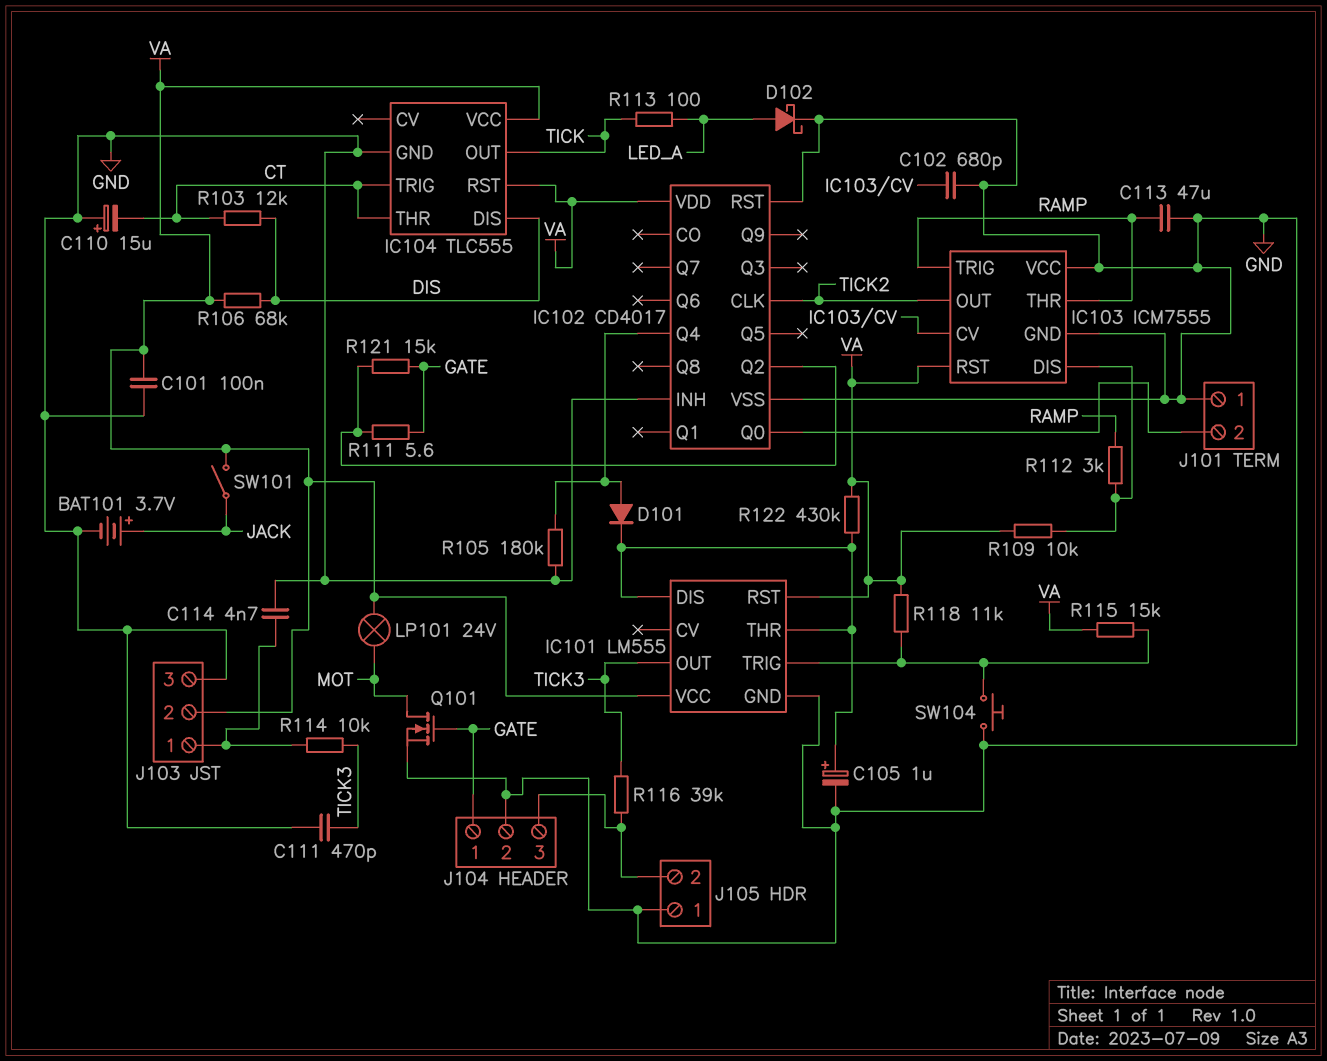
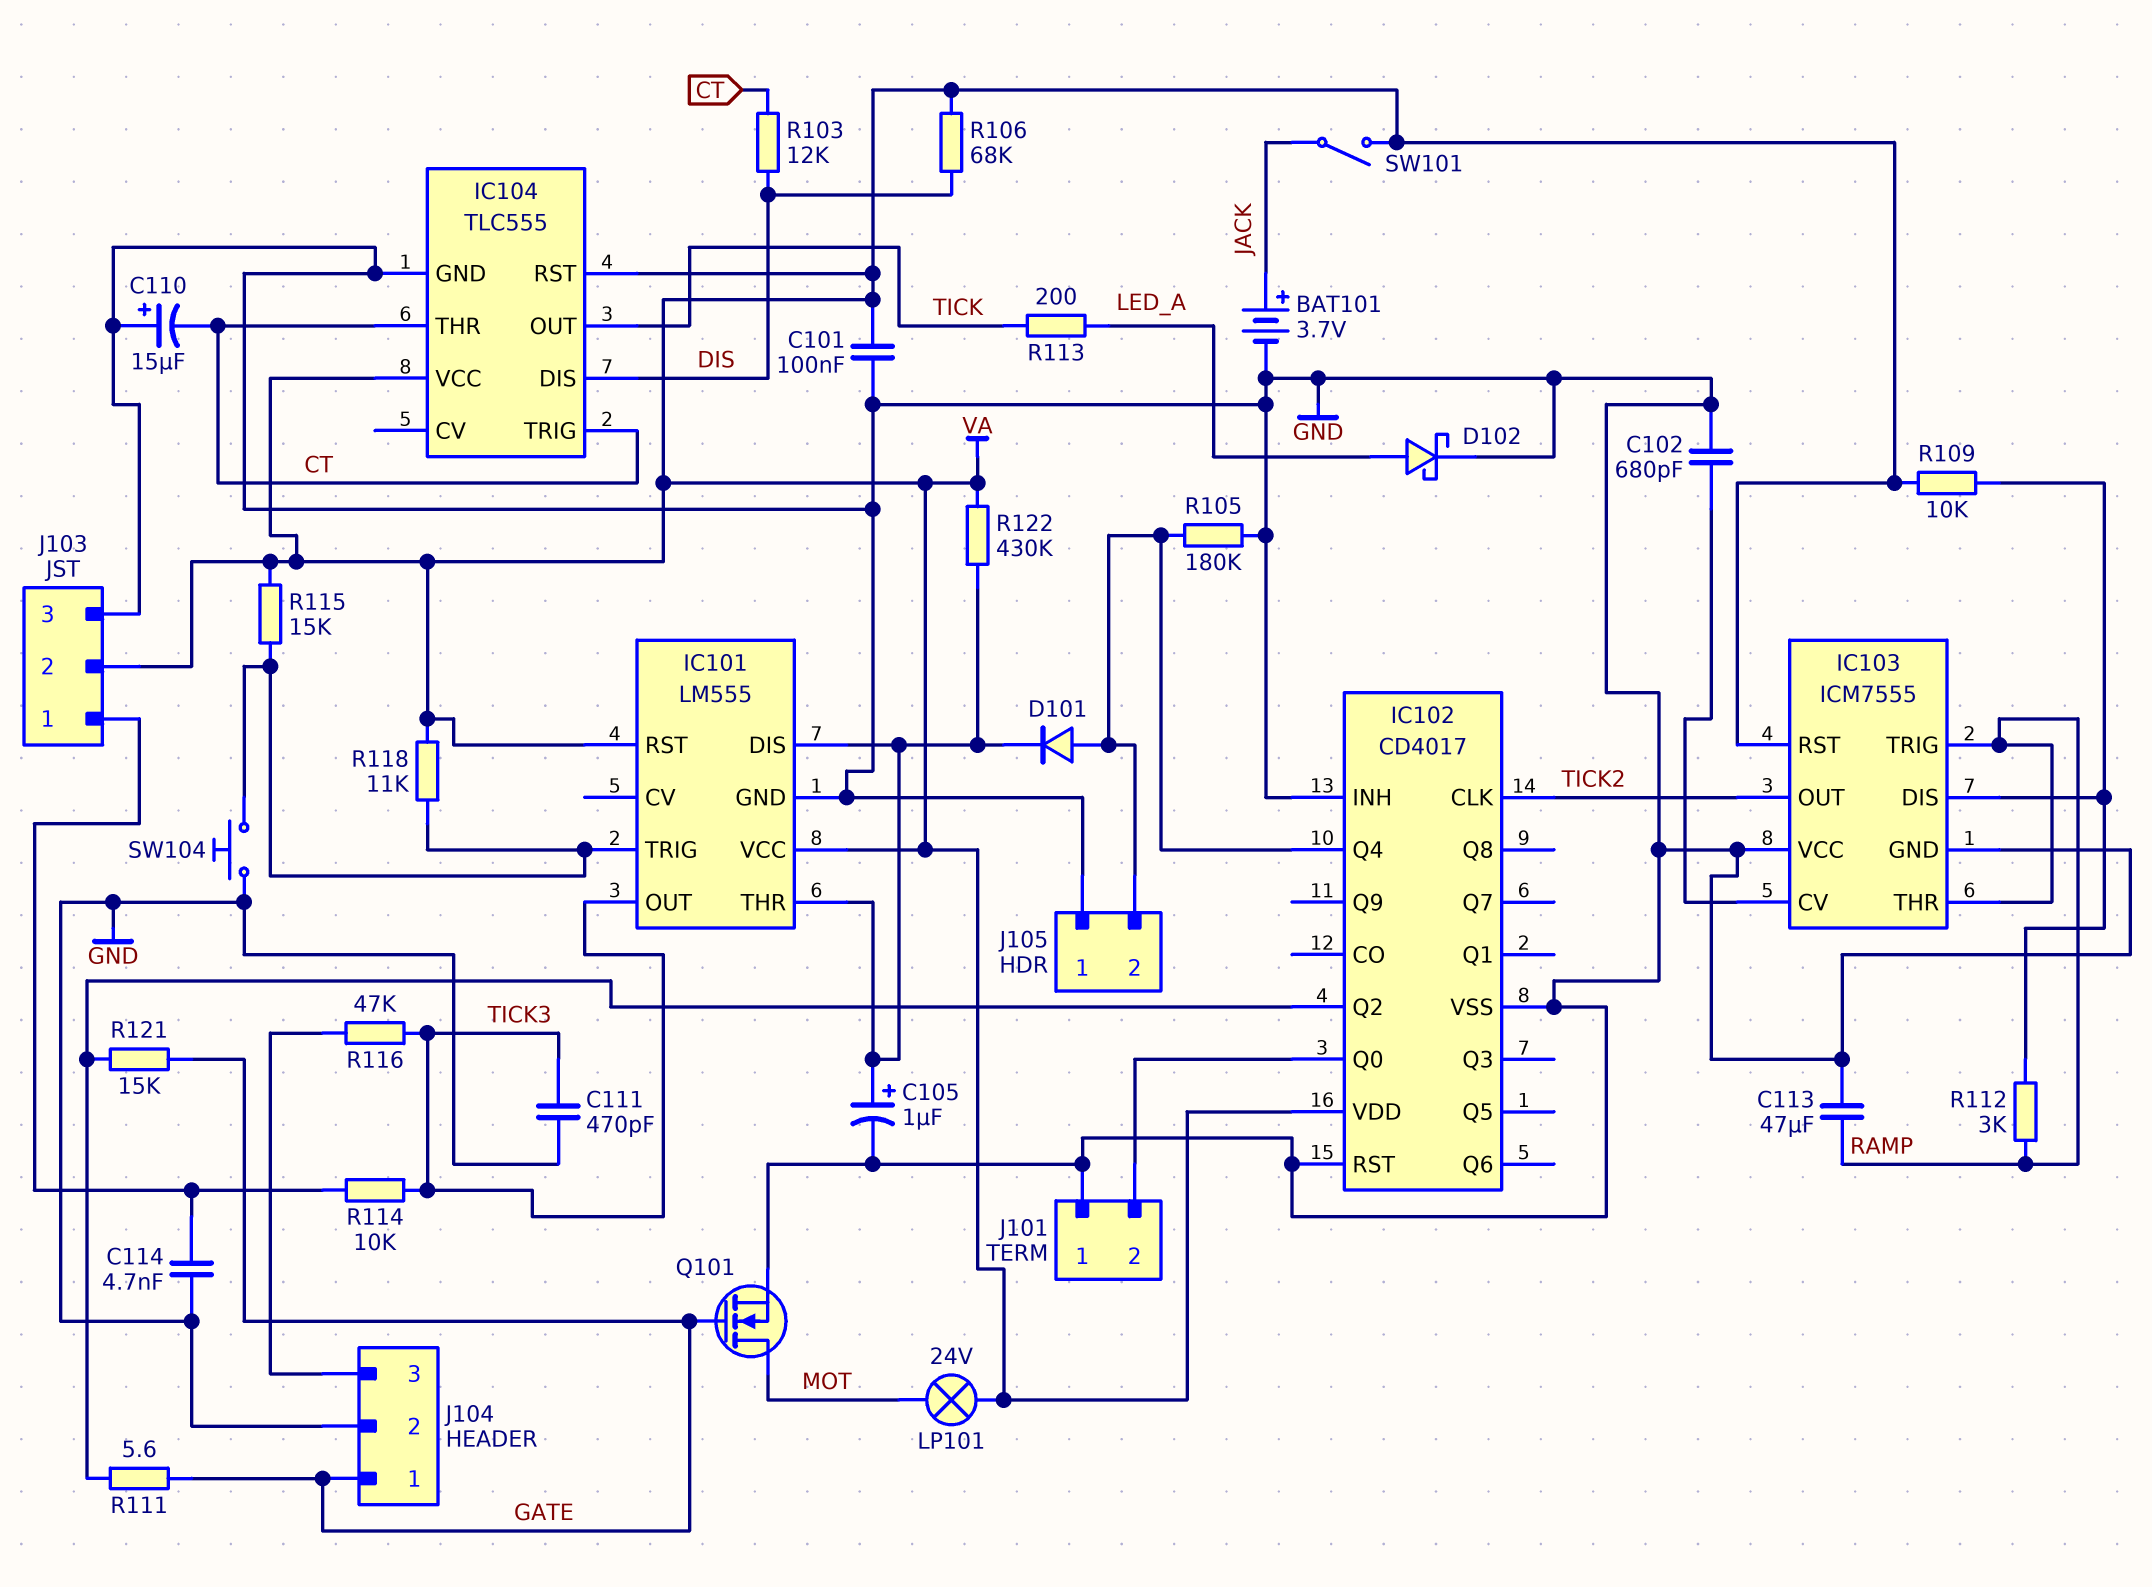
J105 pin 2: J104/3 -> IC102/Q4
R113: 100 (LED_A, TICK) -> 200 (LED_A, TICK)
R116: 39k (J104/3, TICK3) -> 47k (J104/3, TICK3)

